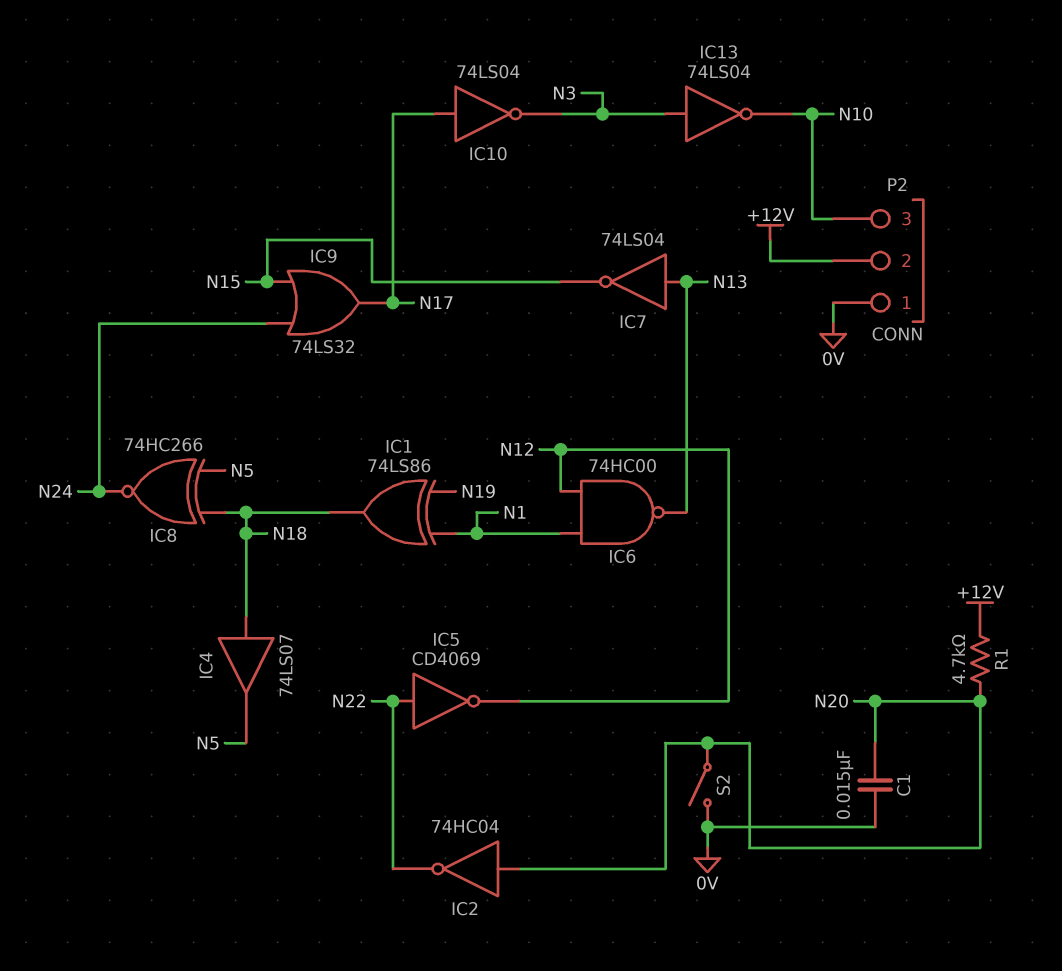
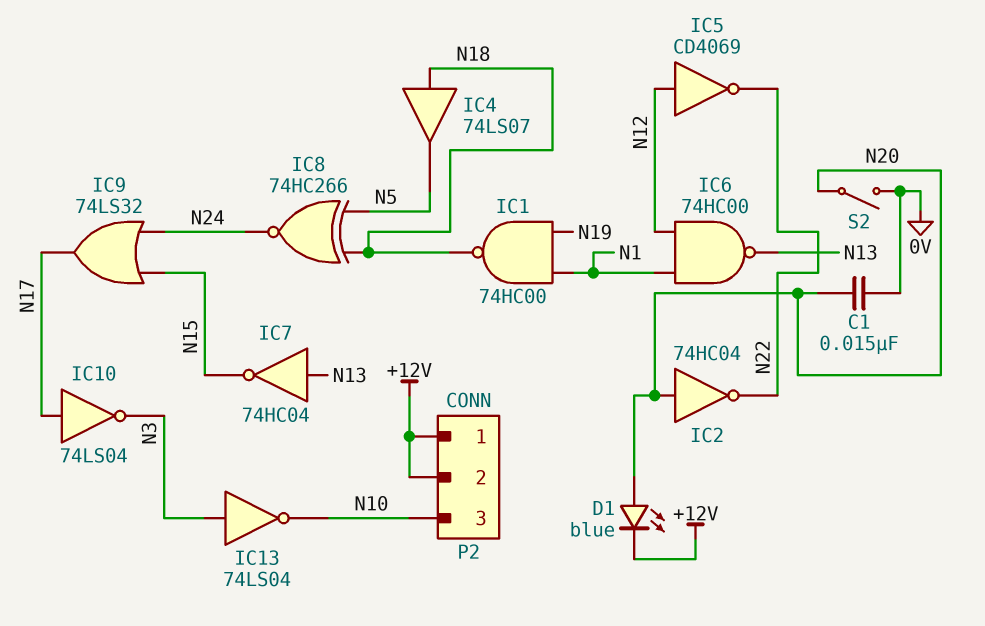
D1: none -> LED blue (A N20, K +12V)
IC1: XOR 74LS86 (in N1, in N19, out N18) -> NAND 74HC00 (in N1, in N19, out N18)
IC5: NOT CD4069 (in N22, out N12) -> NOT CD4069 (in N12, out N22)
IC7: NOT 74LS04 (in N13, out N15) -> NOT 74HC04 (in N13, out N15)
P2 pin 1: 0V -> +12V
R1: 4.7k (+12V, N20) -> none

